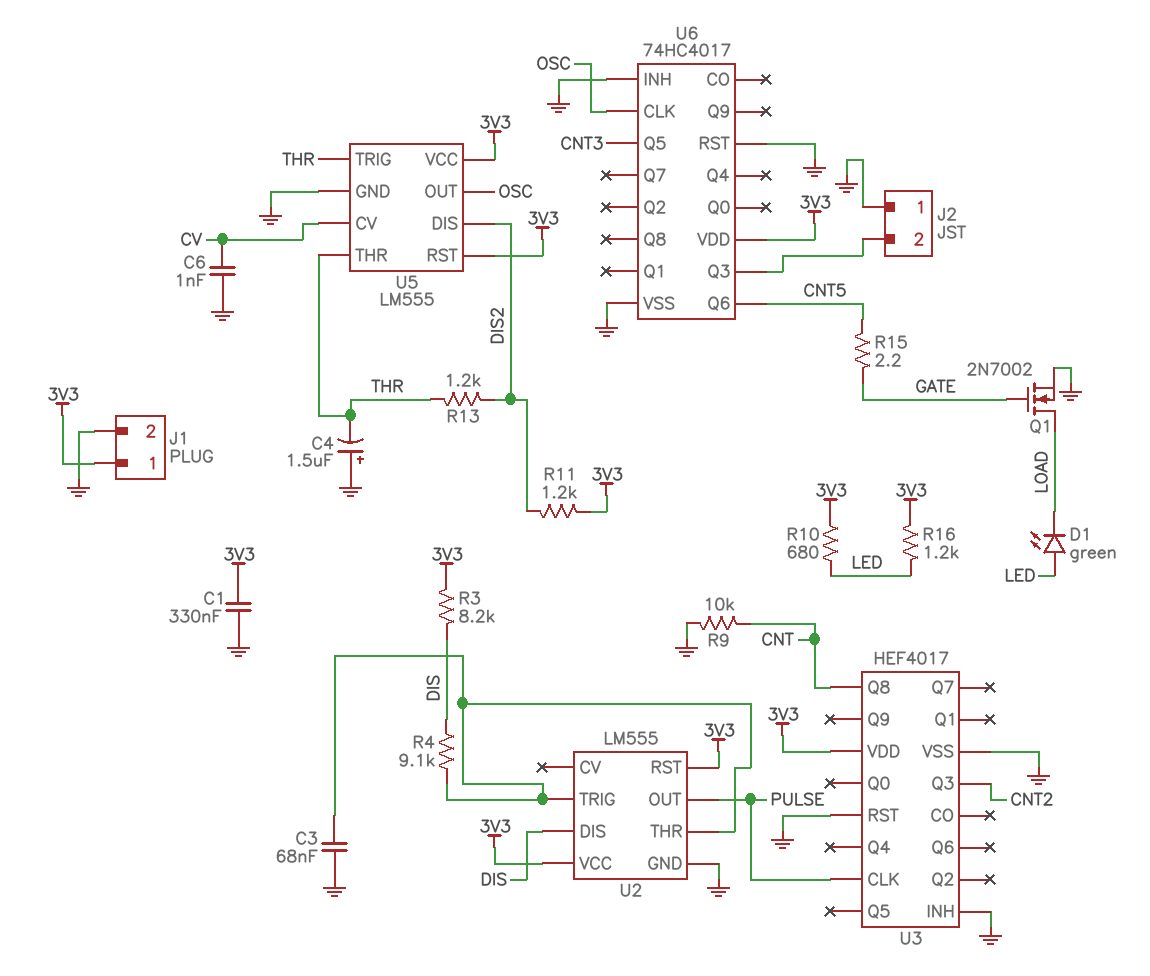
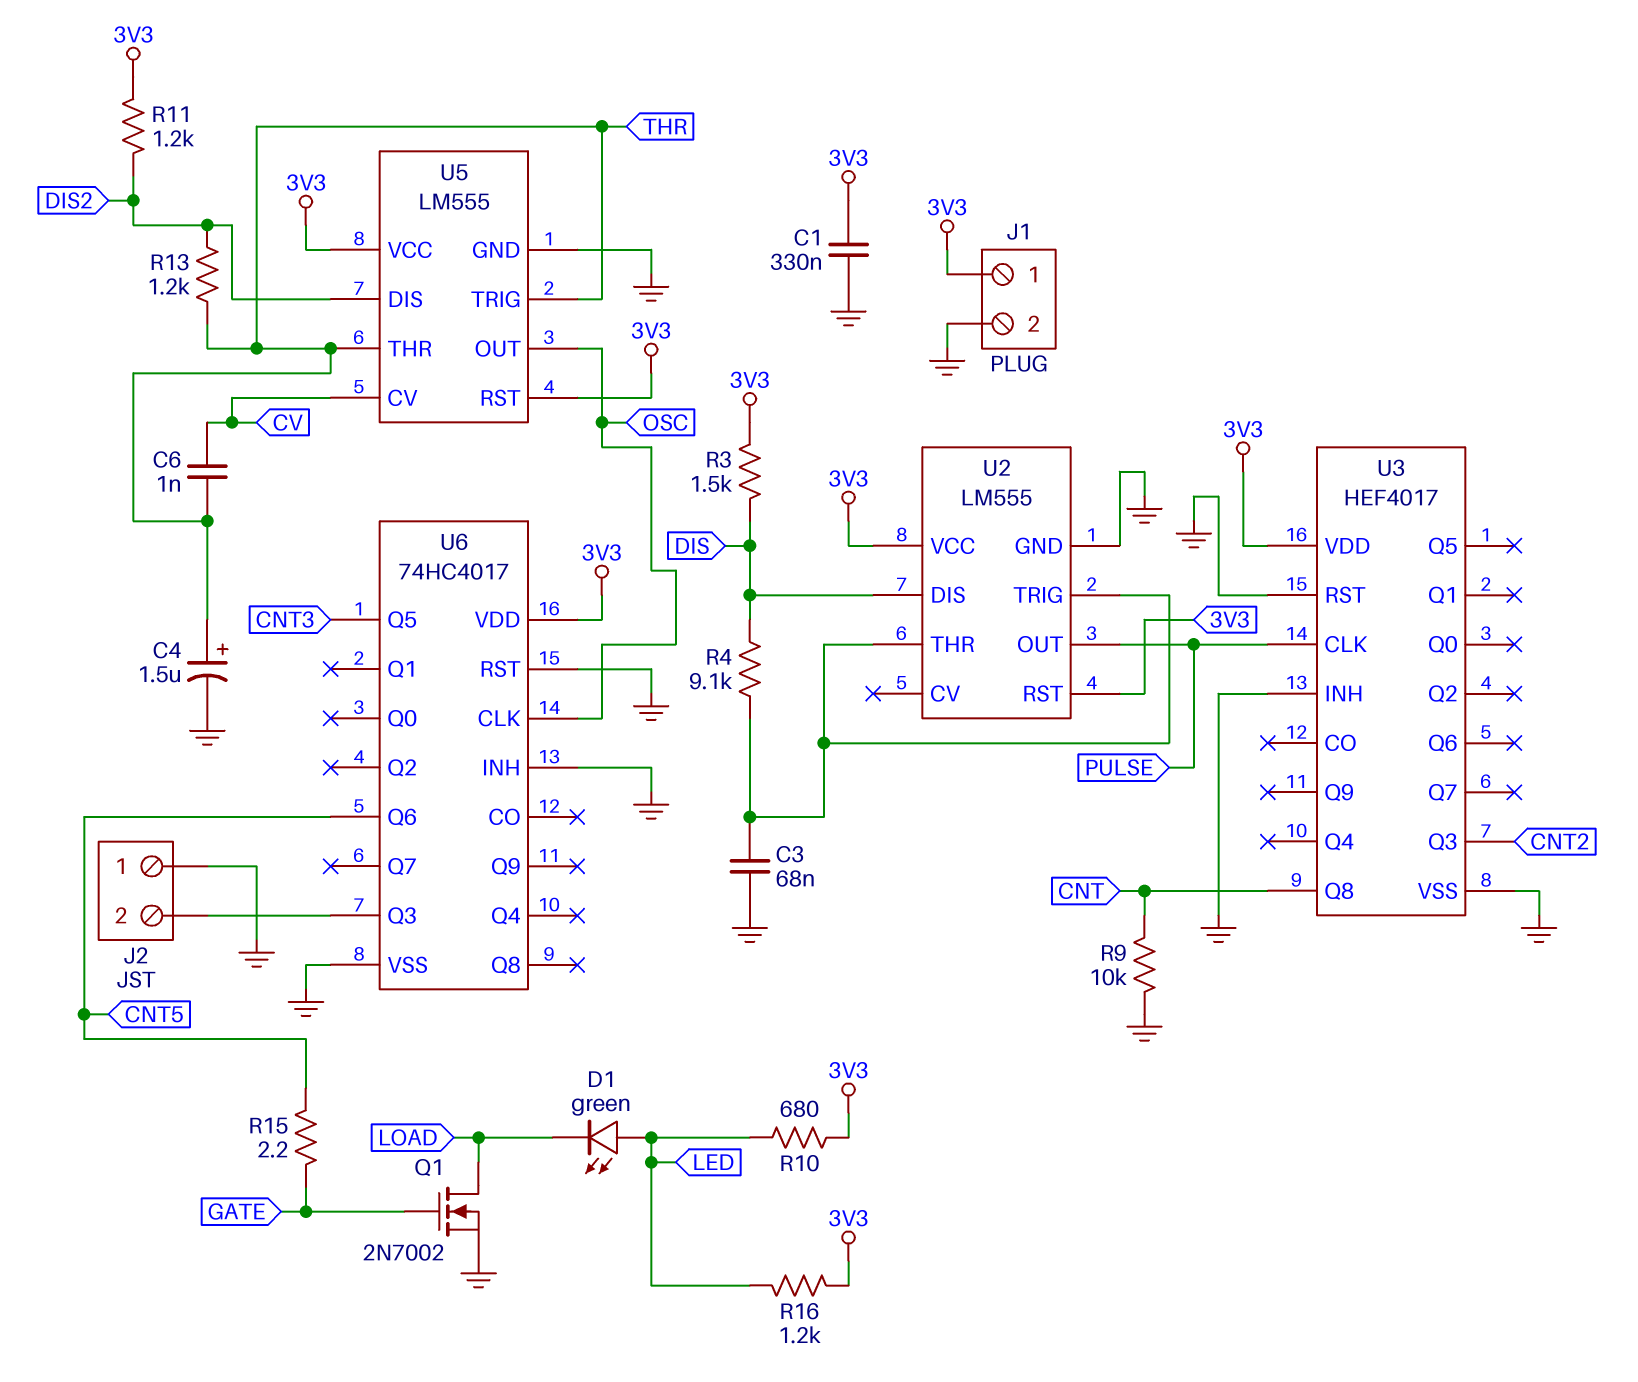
C4: 1.5uF (plus GND, minus THR) -> 1.5uF (plus THR, minus GND)
C6: 1nF (CV, GND) -> 1nF (CV, THR)
R3: 8.2k (3V3, DIS) -> 1.5k (3V3, DIS)

